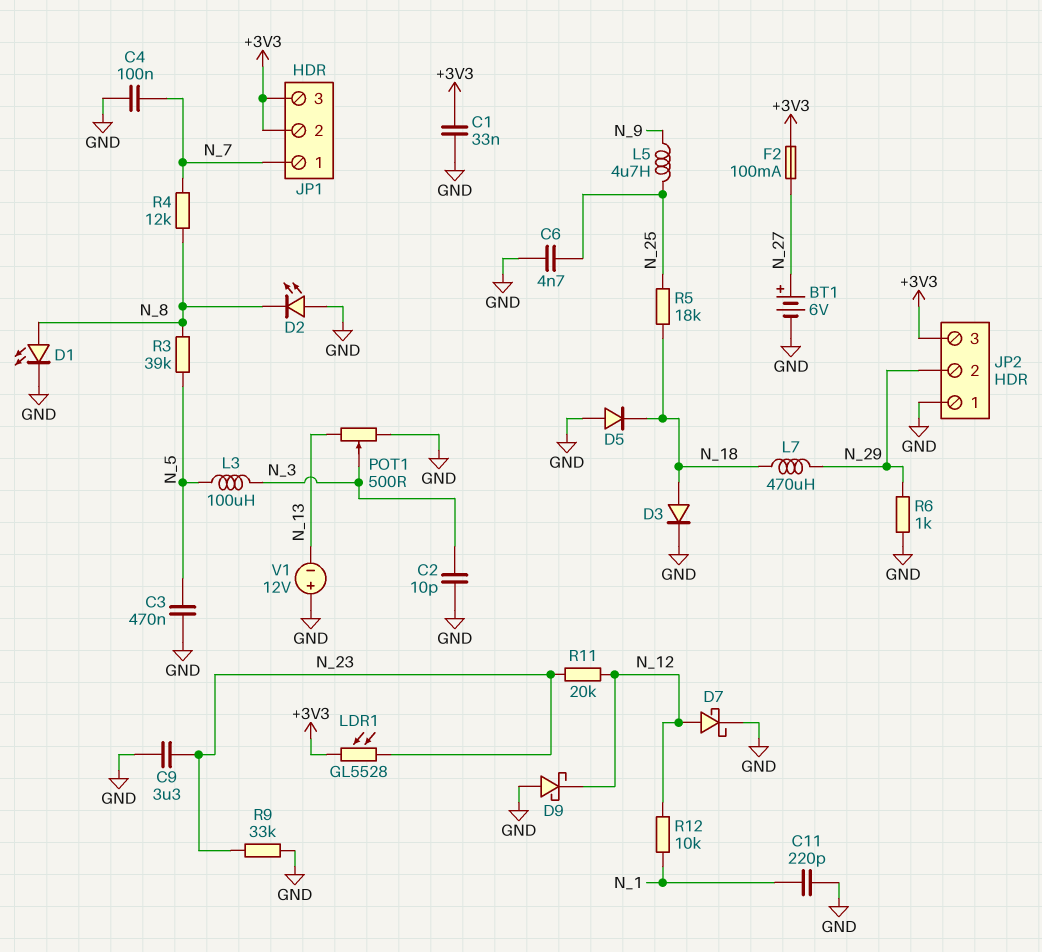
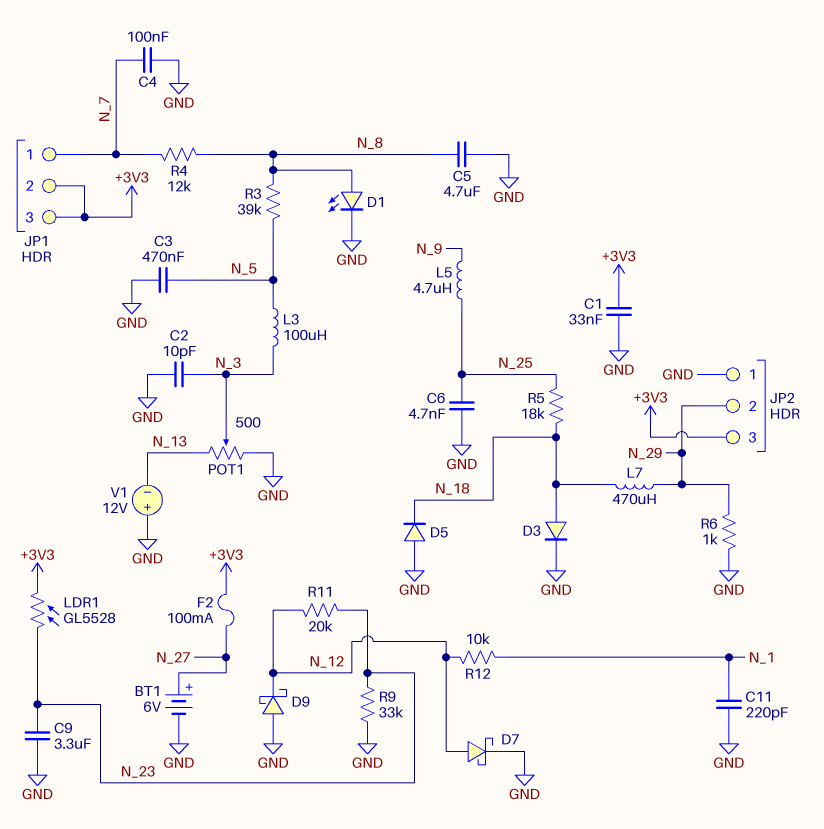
C5: none -> 4.7uF (GND, N_8)
D2: LED (A GND, K N_8) -> none

